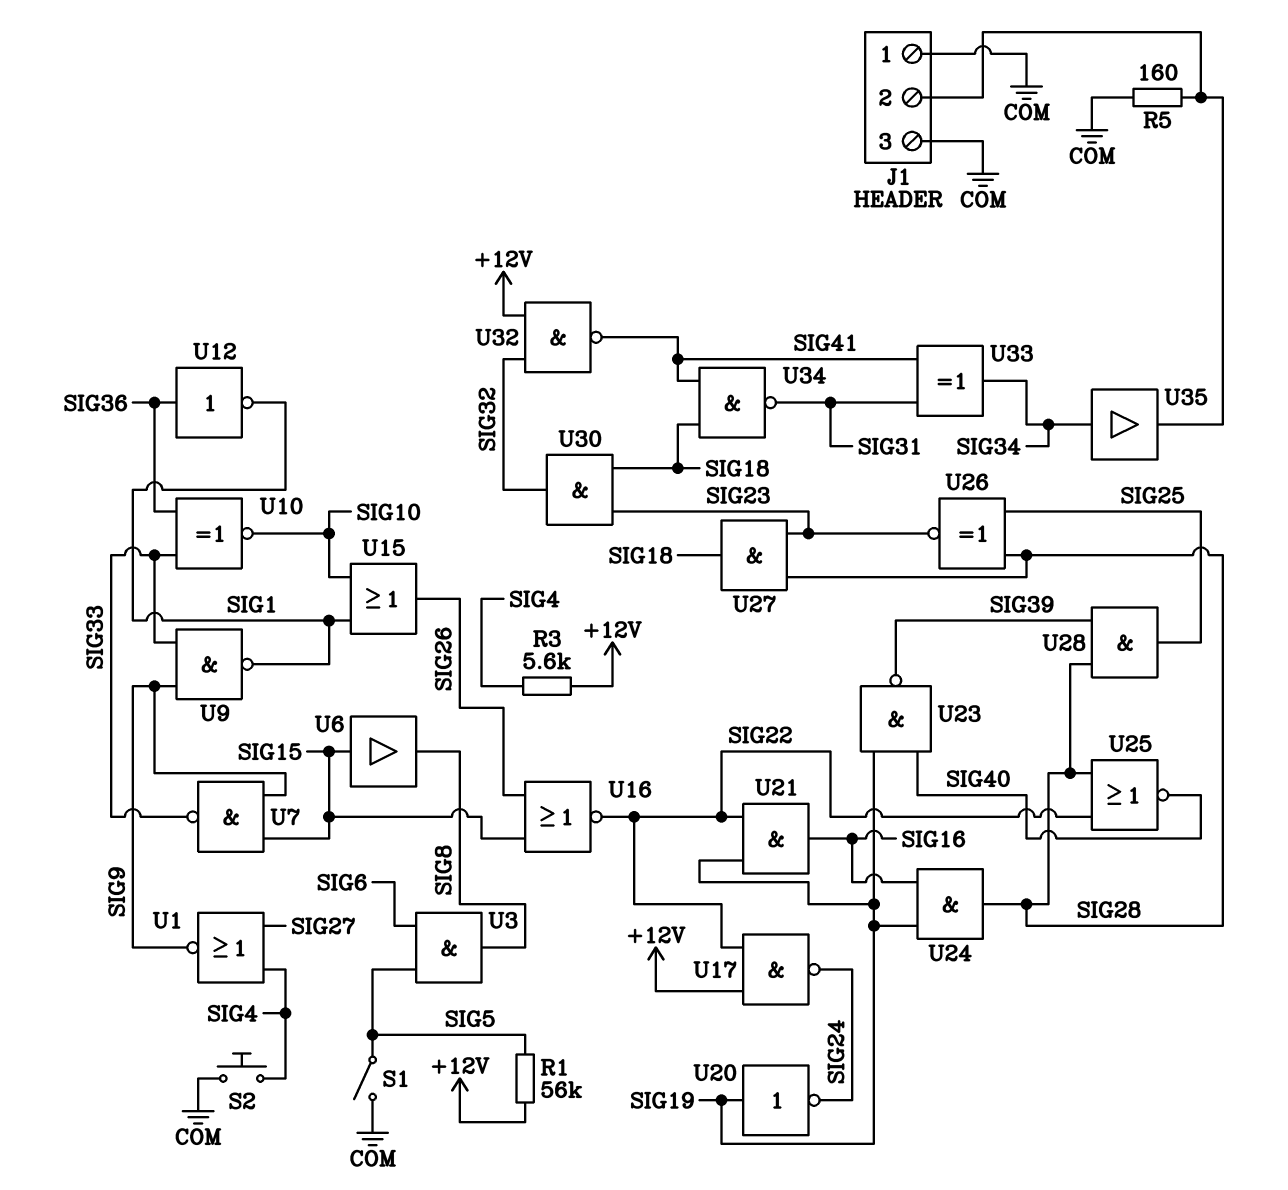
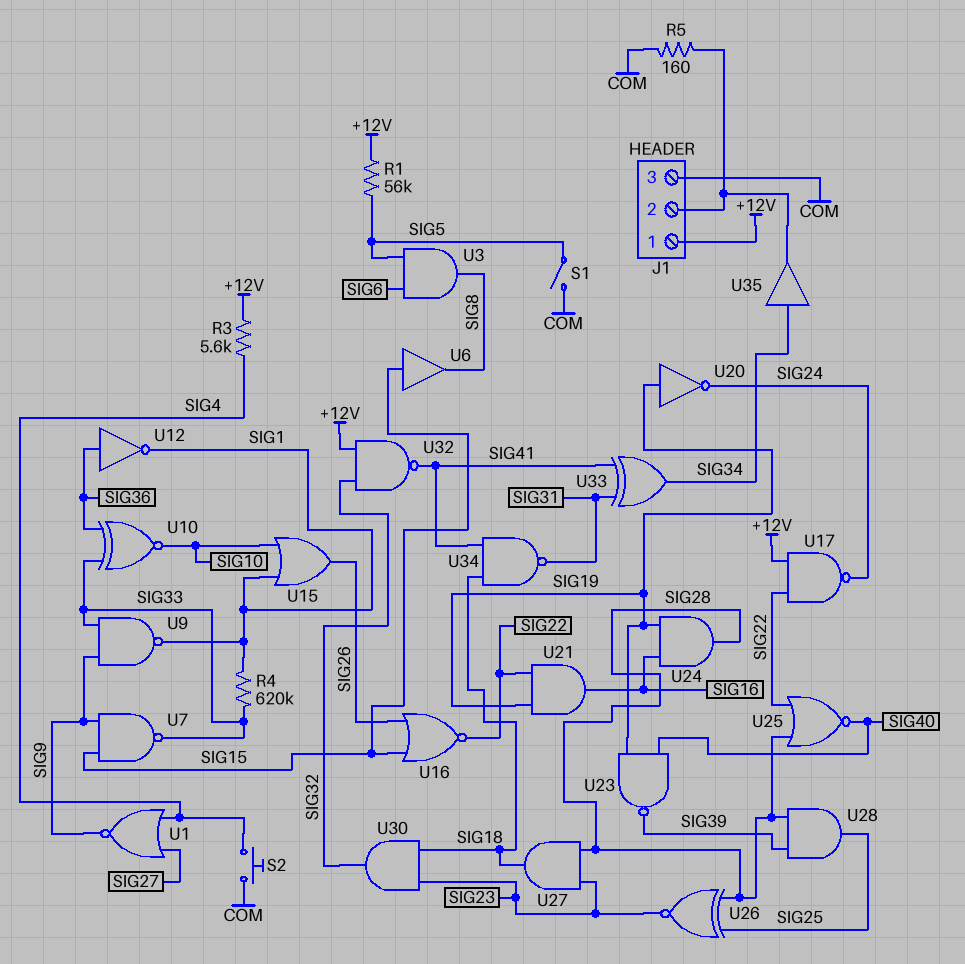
J1 pin 1: COM -> +12V
R4: none -> 620k (SIG1, SIG33)

